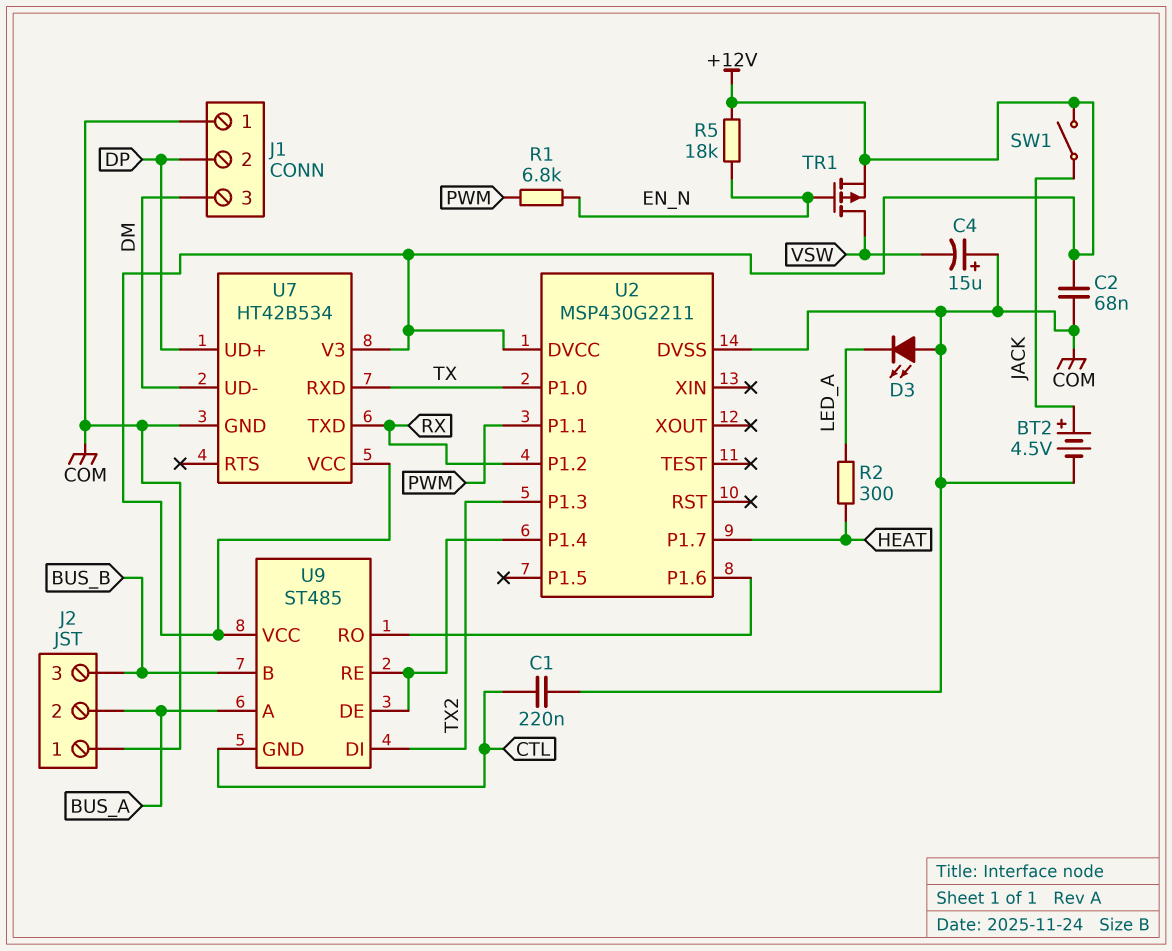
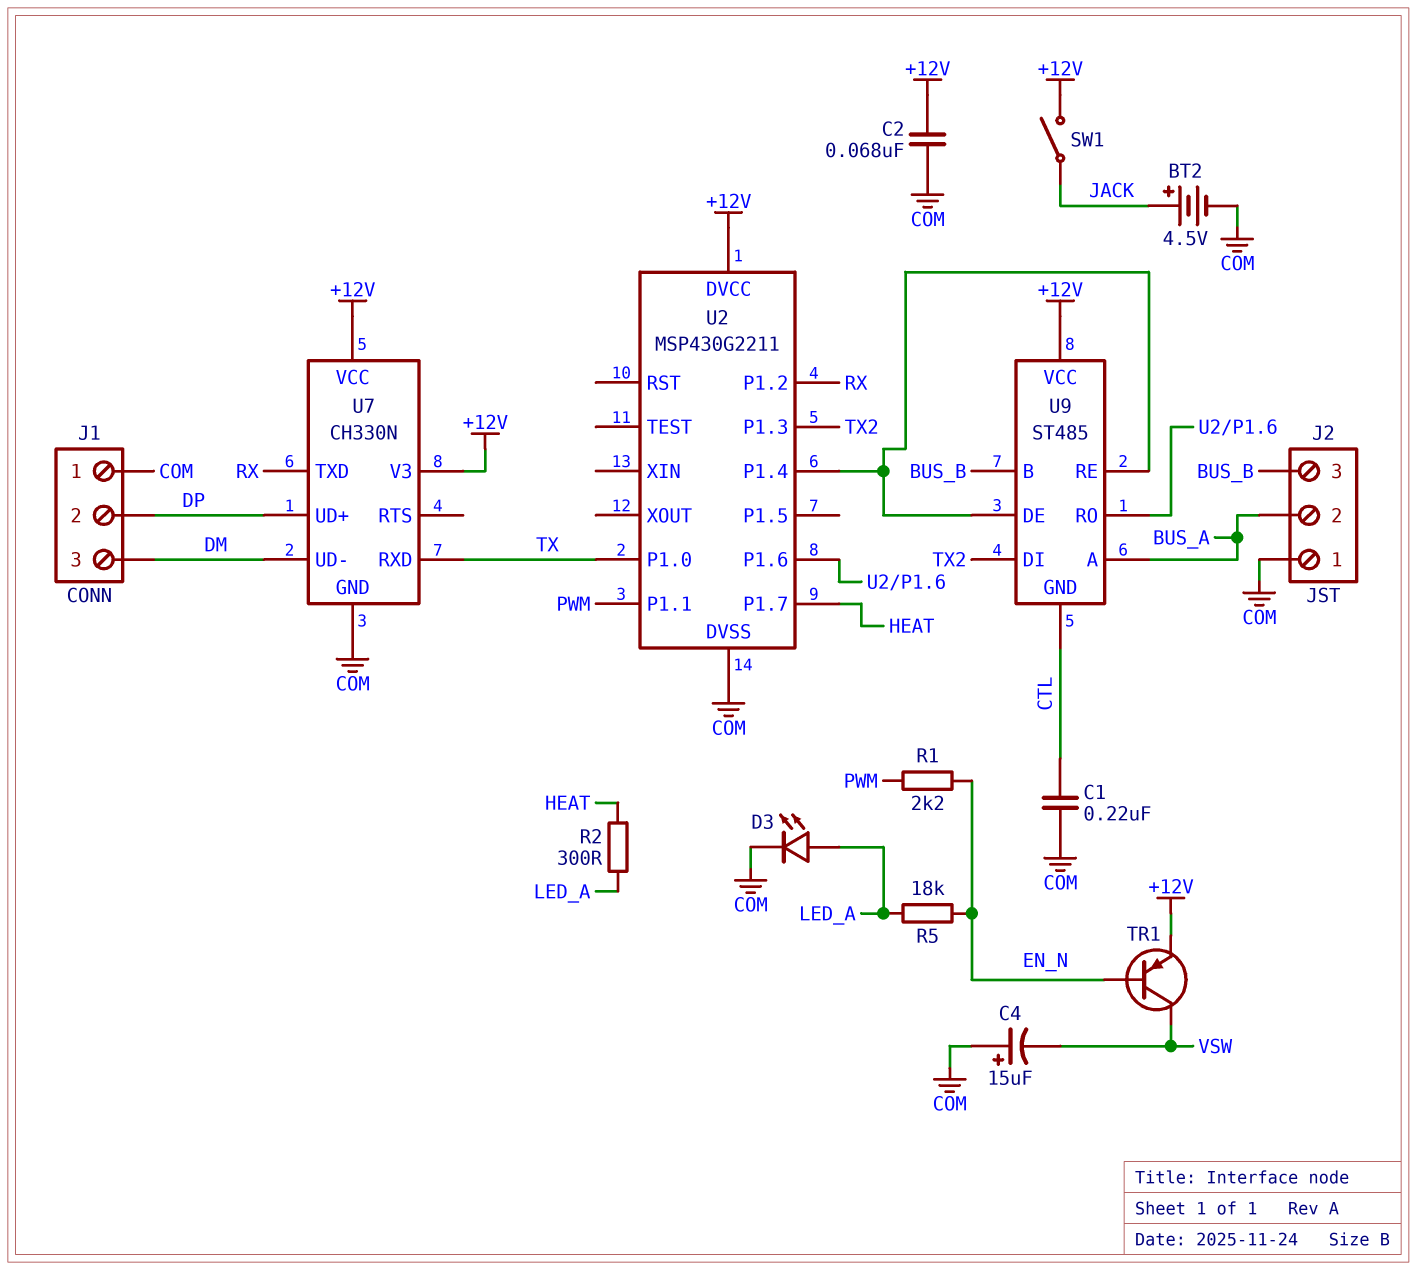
D3: LED (A COM, K LED_A) -> LED (A LED_A, K COM)
R1: 6.8k (EN_N, PWM) -> 2.2k (EN_N, PWM)
R5: 18k (+12V, EN_N) -> 18k (EN_N, LED_A)
TR1: PMOS (G EN_N, D VSW, S +12V) -> PNP (B EN_N, C VSW, E +12V)
U7: HT42B534 -> CH330N

